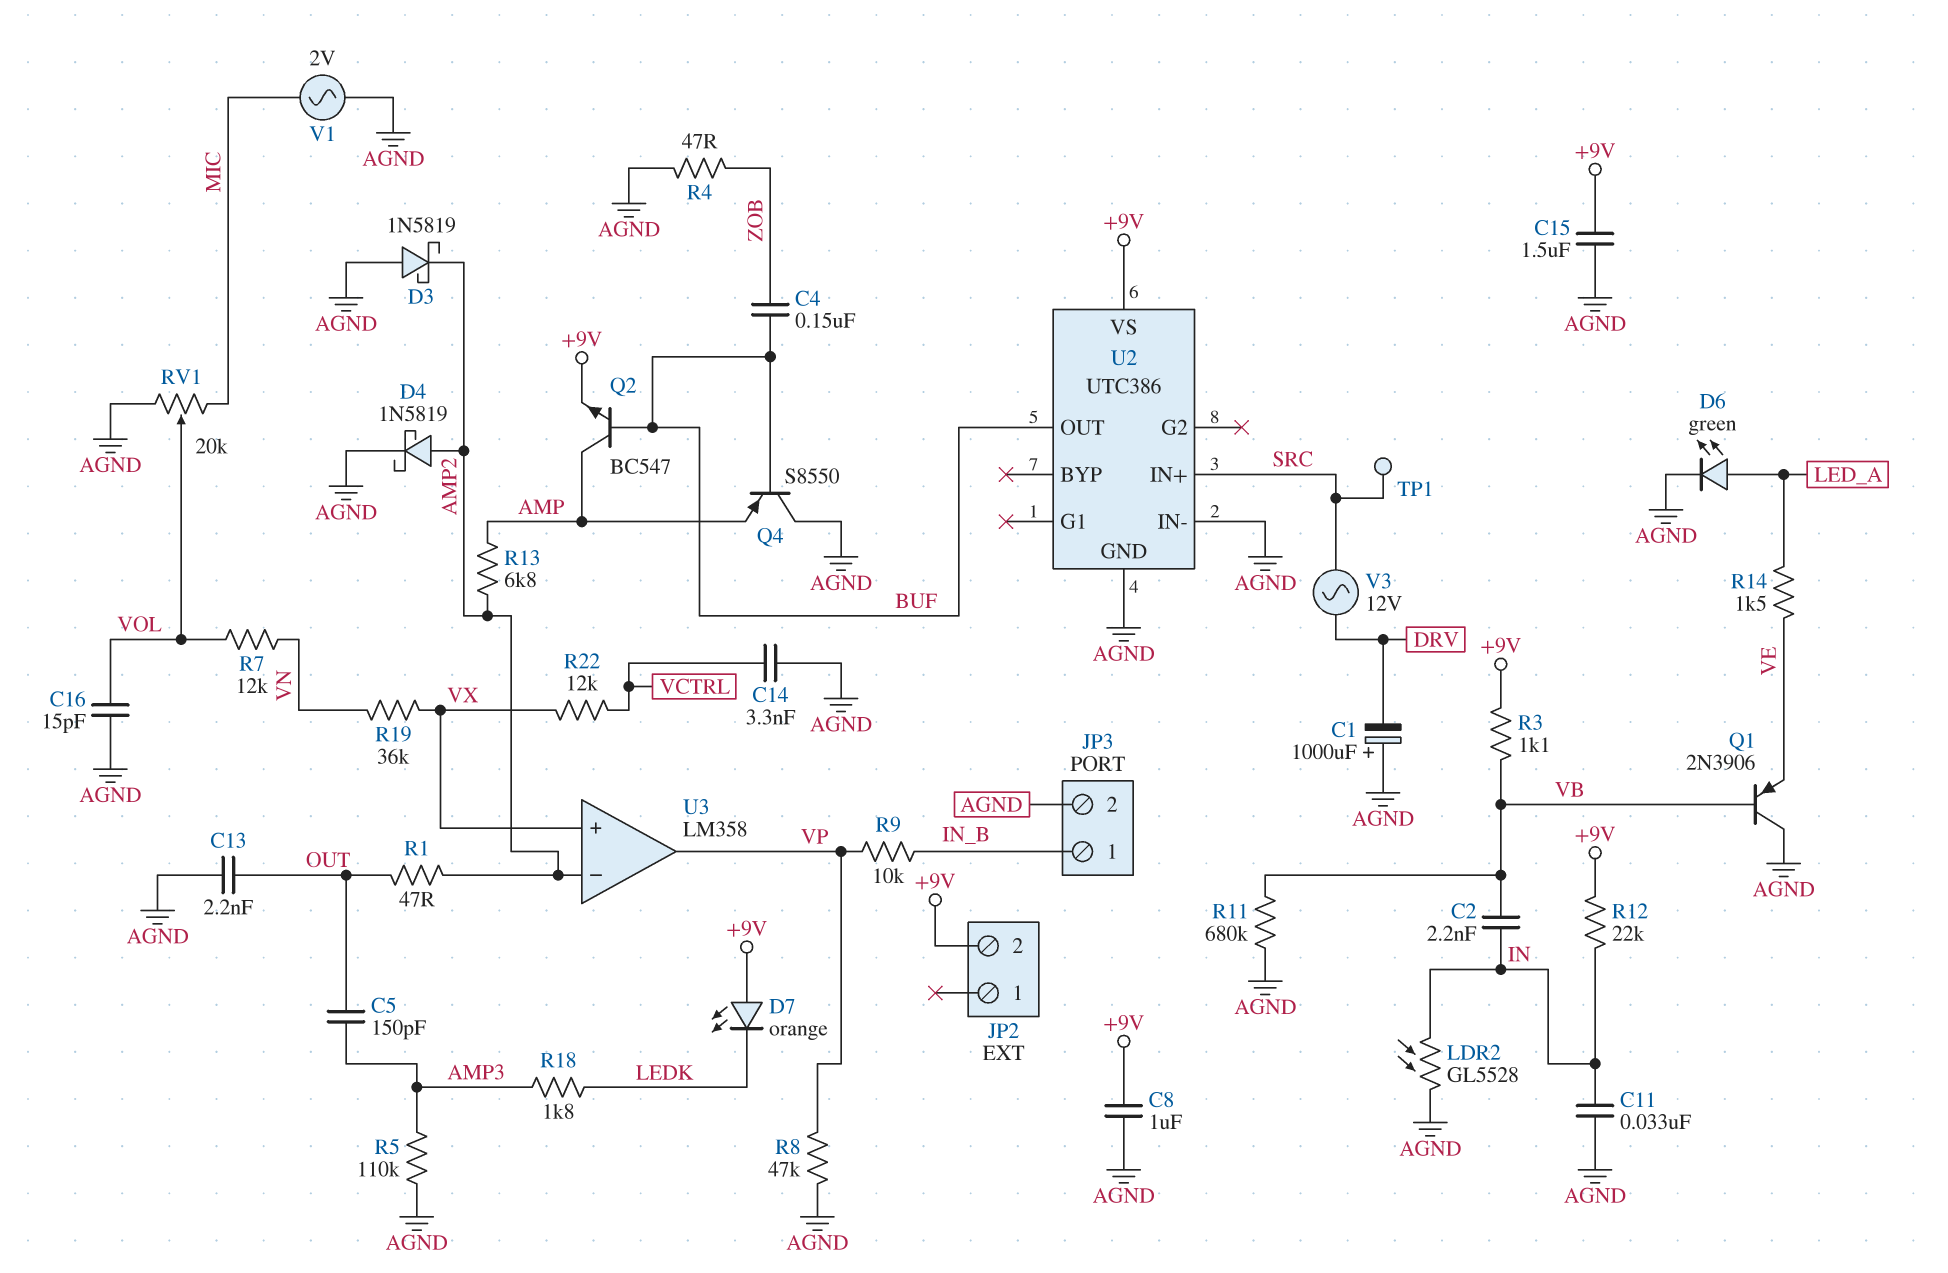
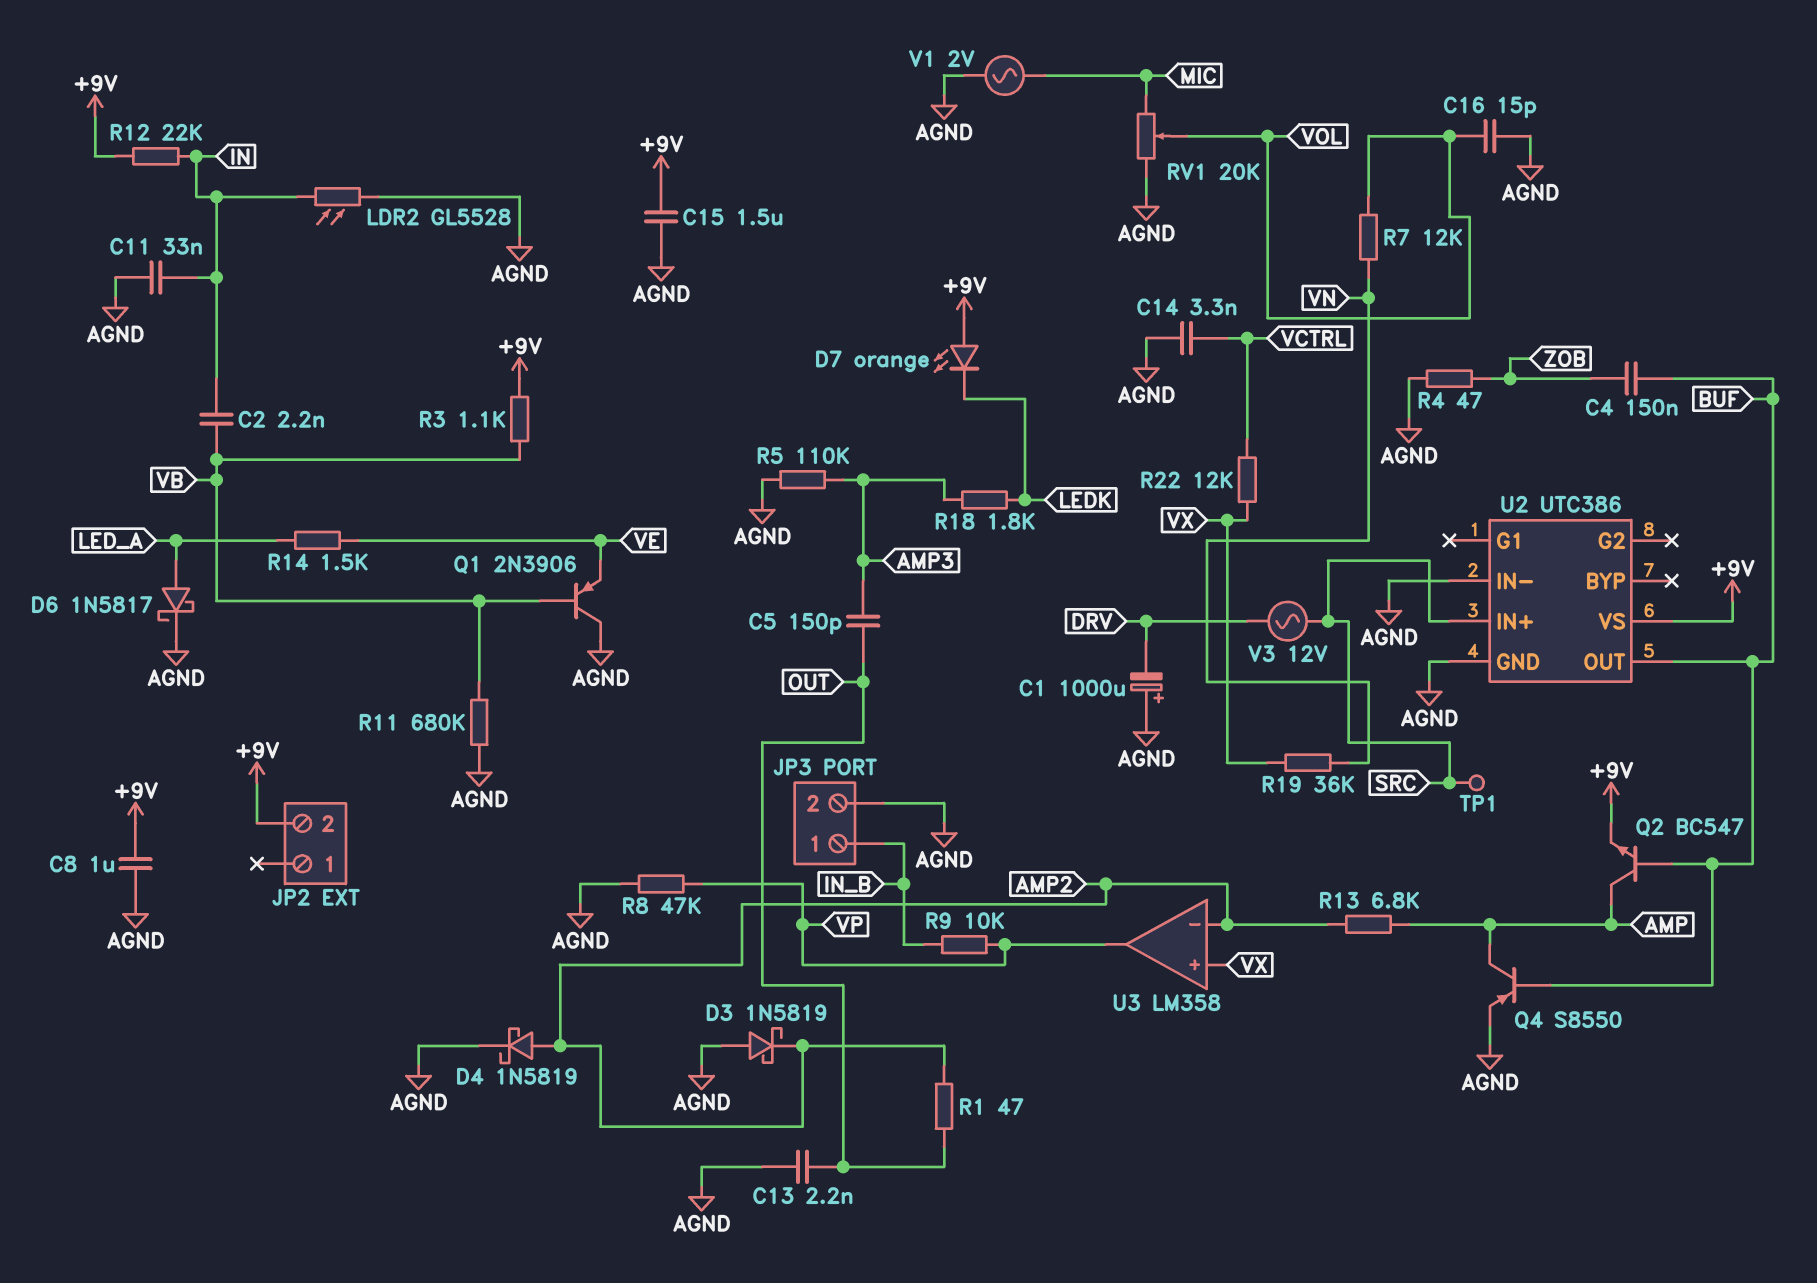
D6: LED green (A LED_A, K AGND) -> schottky 1N5817 (A LED_A, K AGND)
Q4: PNP S8550 (B BUF, C AGND, E AMP) -> PNP S8550 (B BUF, C AMP, E AGND)

